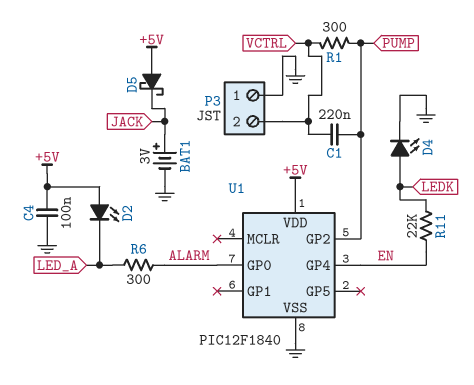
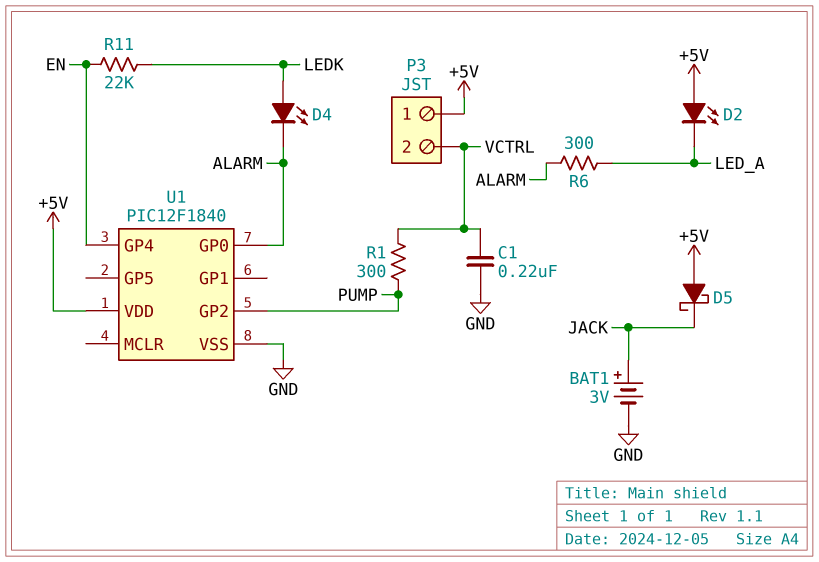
C1: 220nF (PUMP, VCTRL) -> 220nF (GND, VCTRL)
C4: 100nF (+5V, GND) -> none
D4: LED (A LEDK, K GND) -> LED (A LEDK, K ALARM)
P3 pin 1: GND -> +5V

